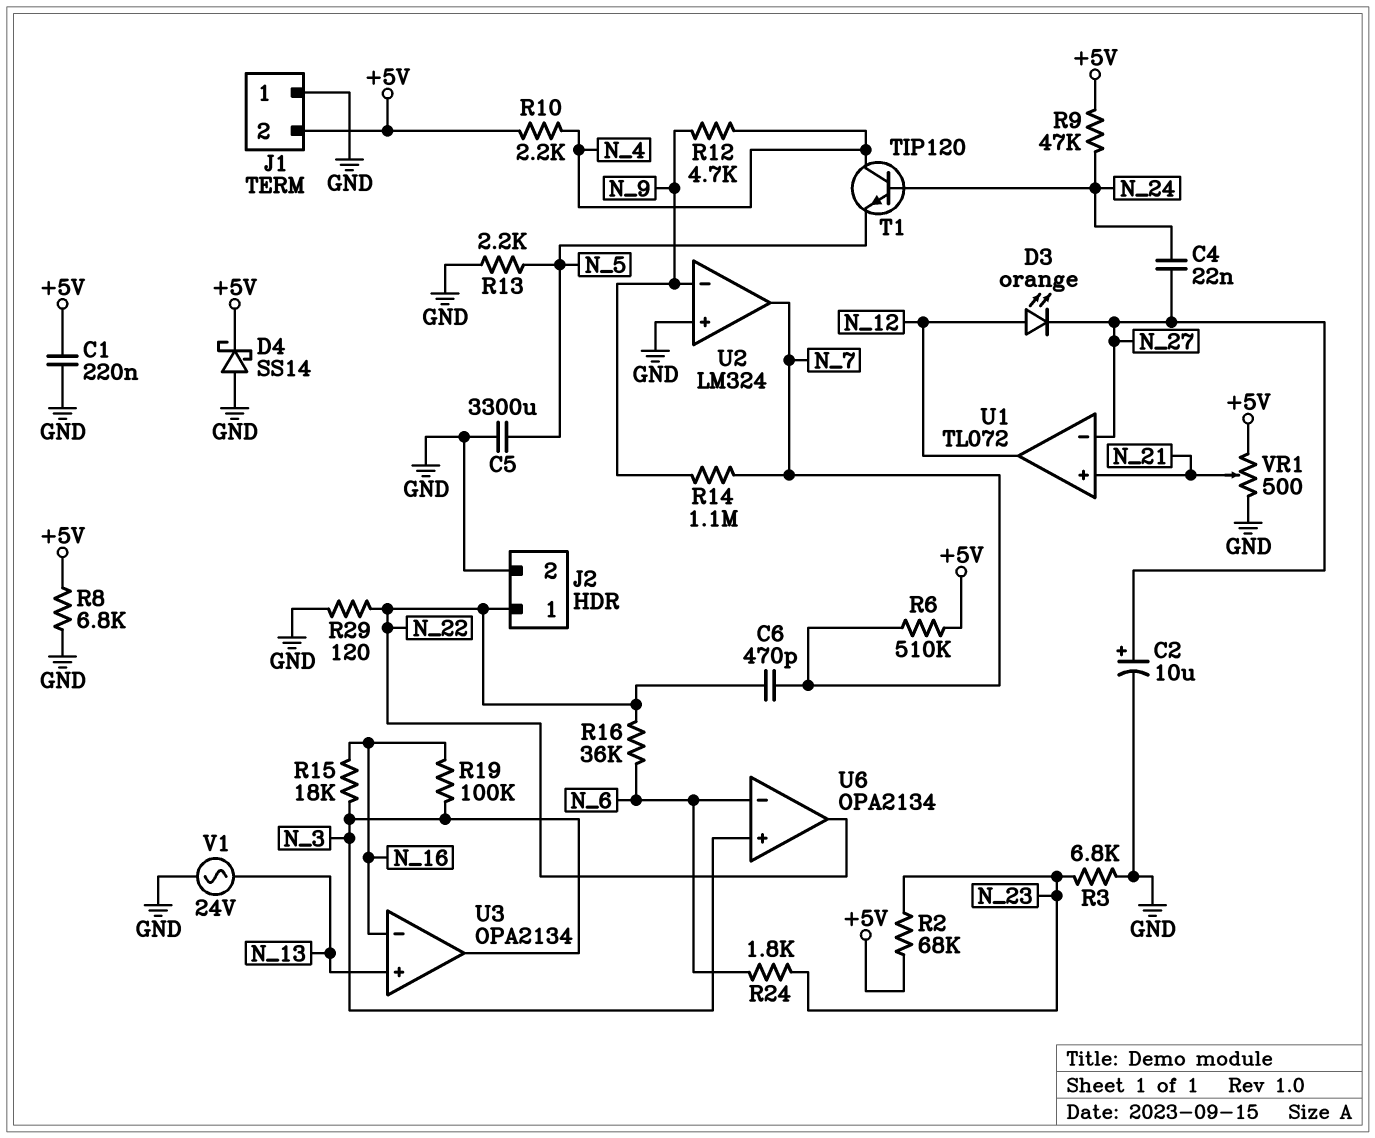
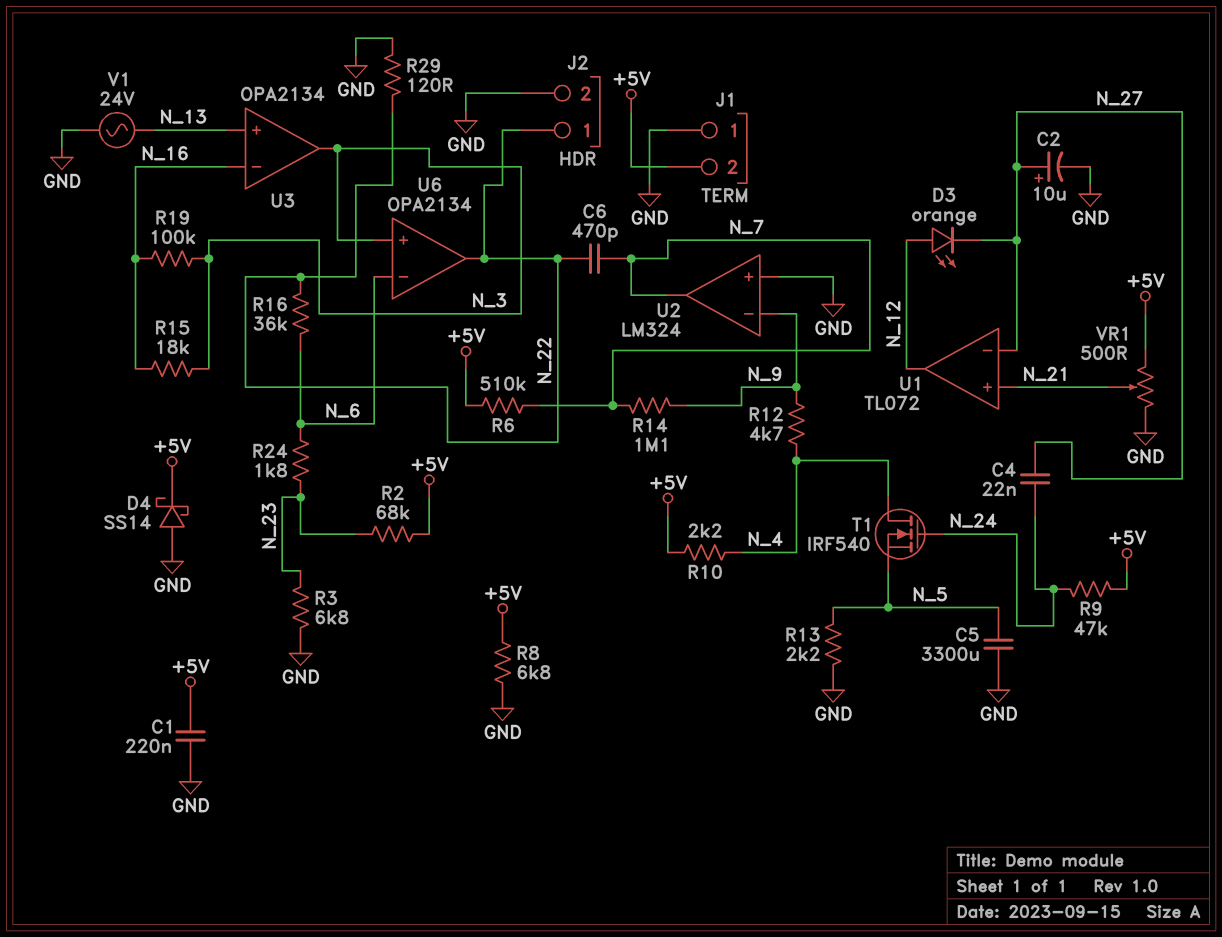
T1: NPN TIP120 (B N_24, C N_4, E N_5) -> NMOS IRF540 (G N_24, D N_4, S N_5)

